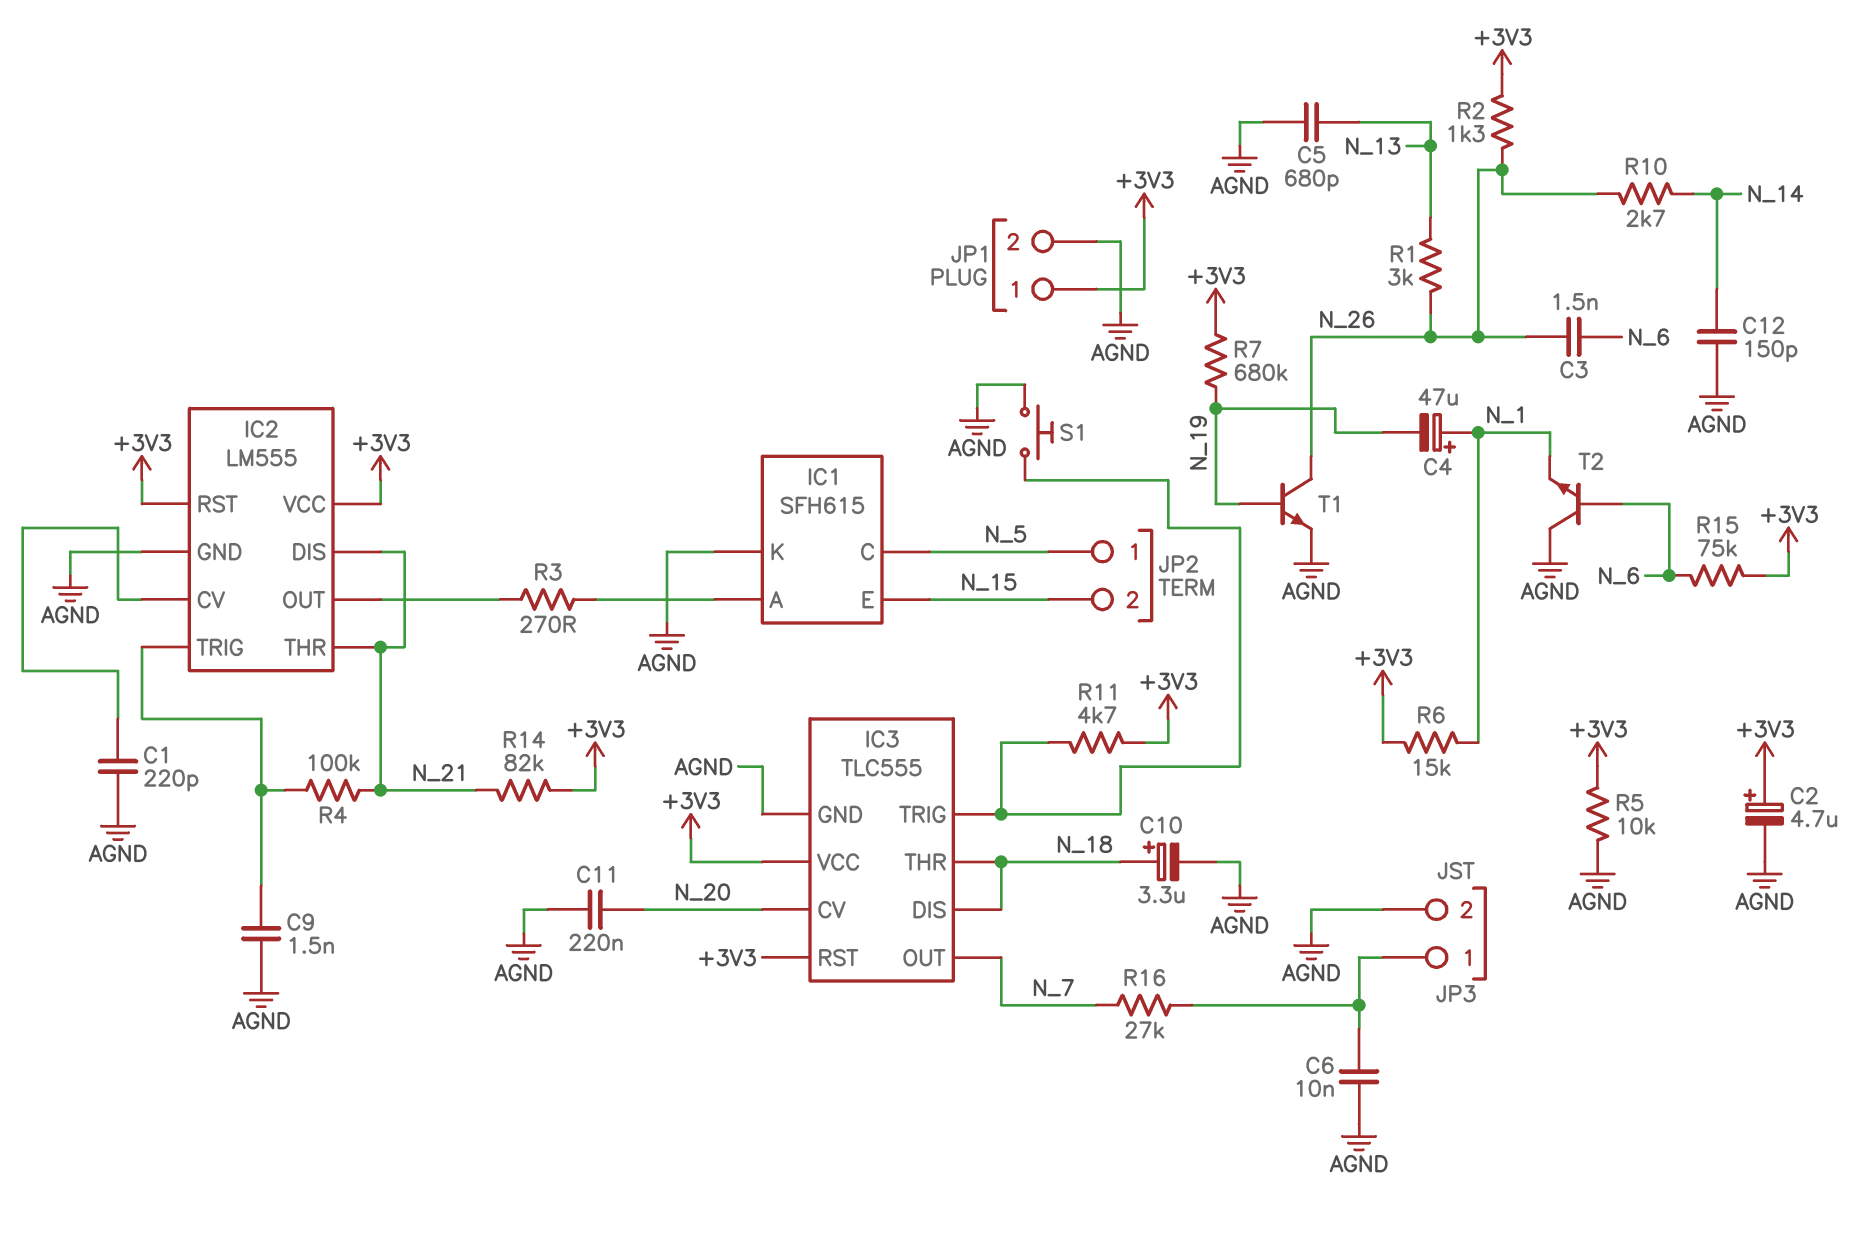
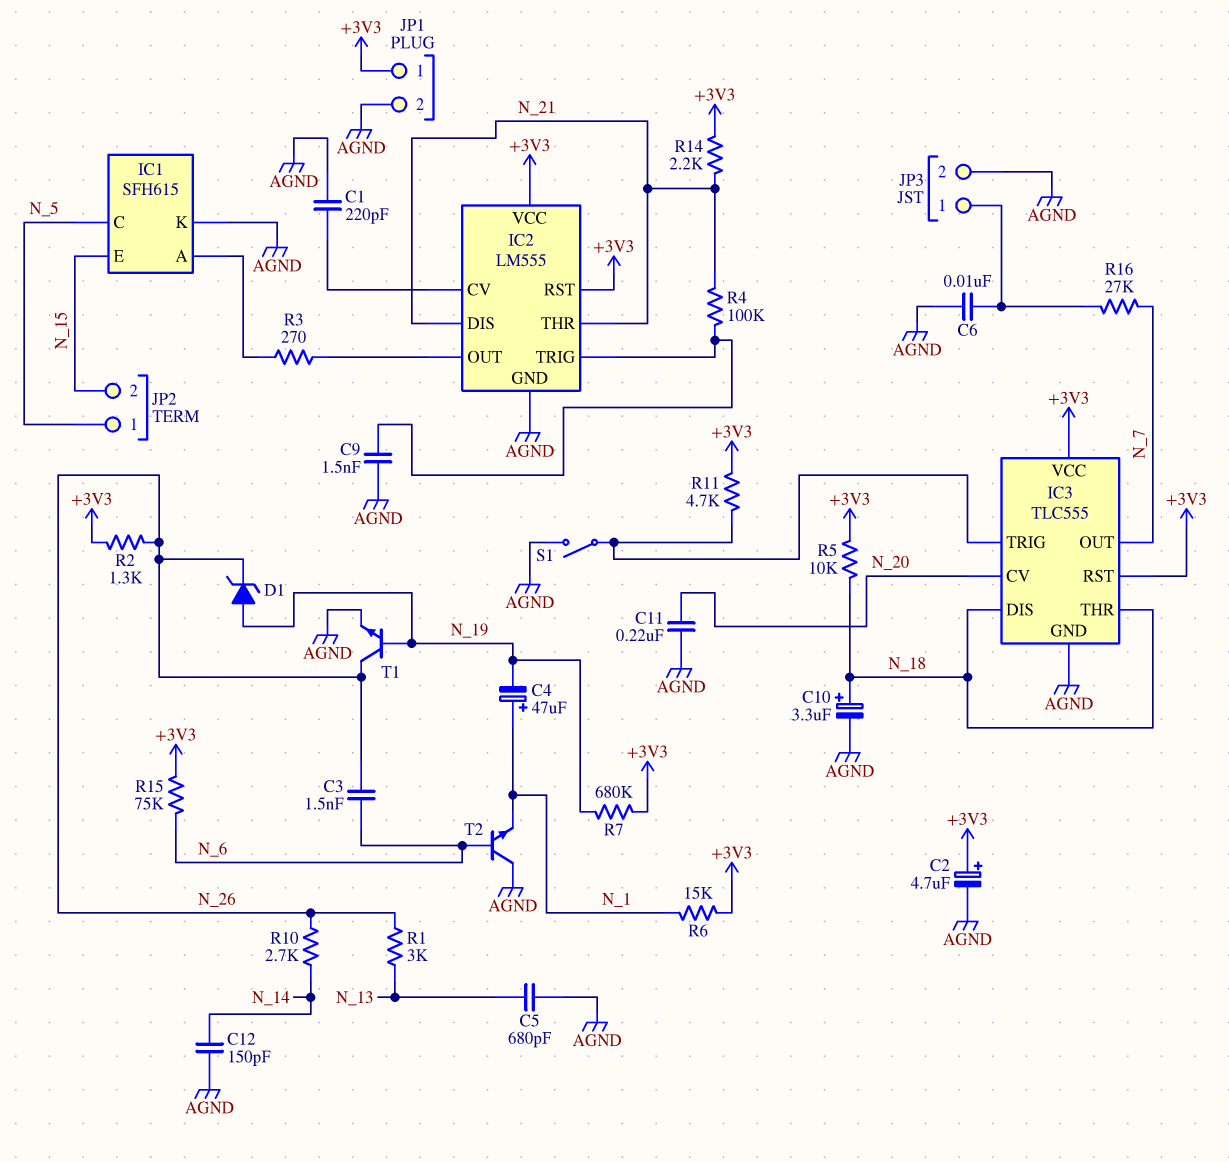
D1: none -> zener (A N_19, K N_26)
R5: 10k (+3V3, AGND) -> 10k (+3V3, N_18)
R14: 82k (+3V3, N_21) -> 2.2k (+3V3, N_21)
S1: button (AGND, IC3/TRIG) -> switch (AGND, IC3/TRIG)

